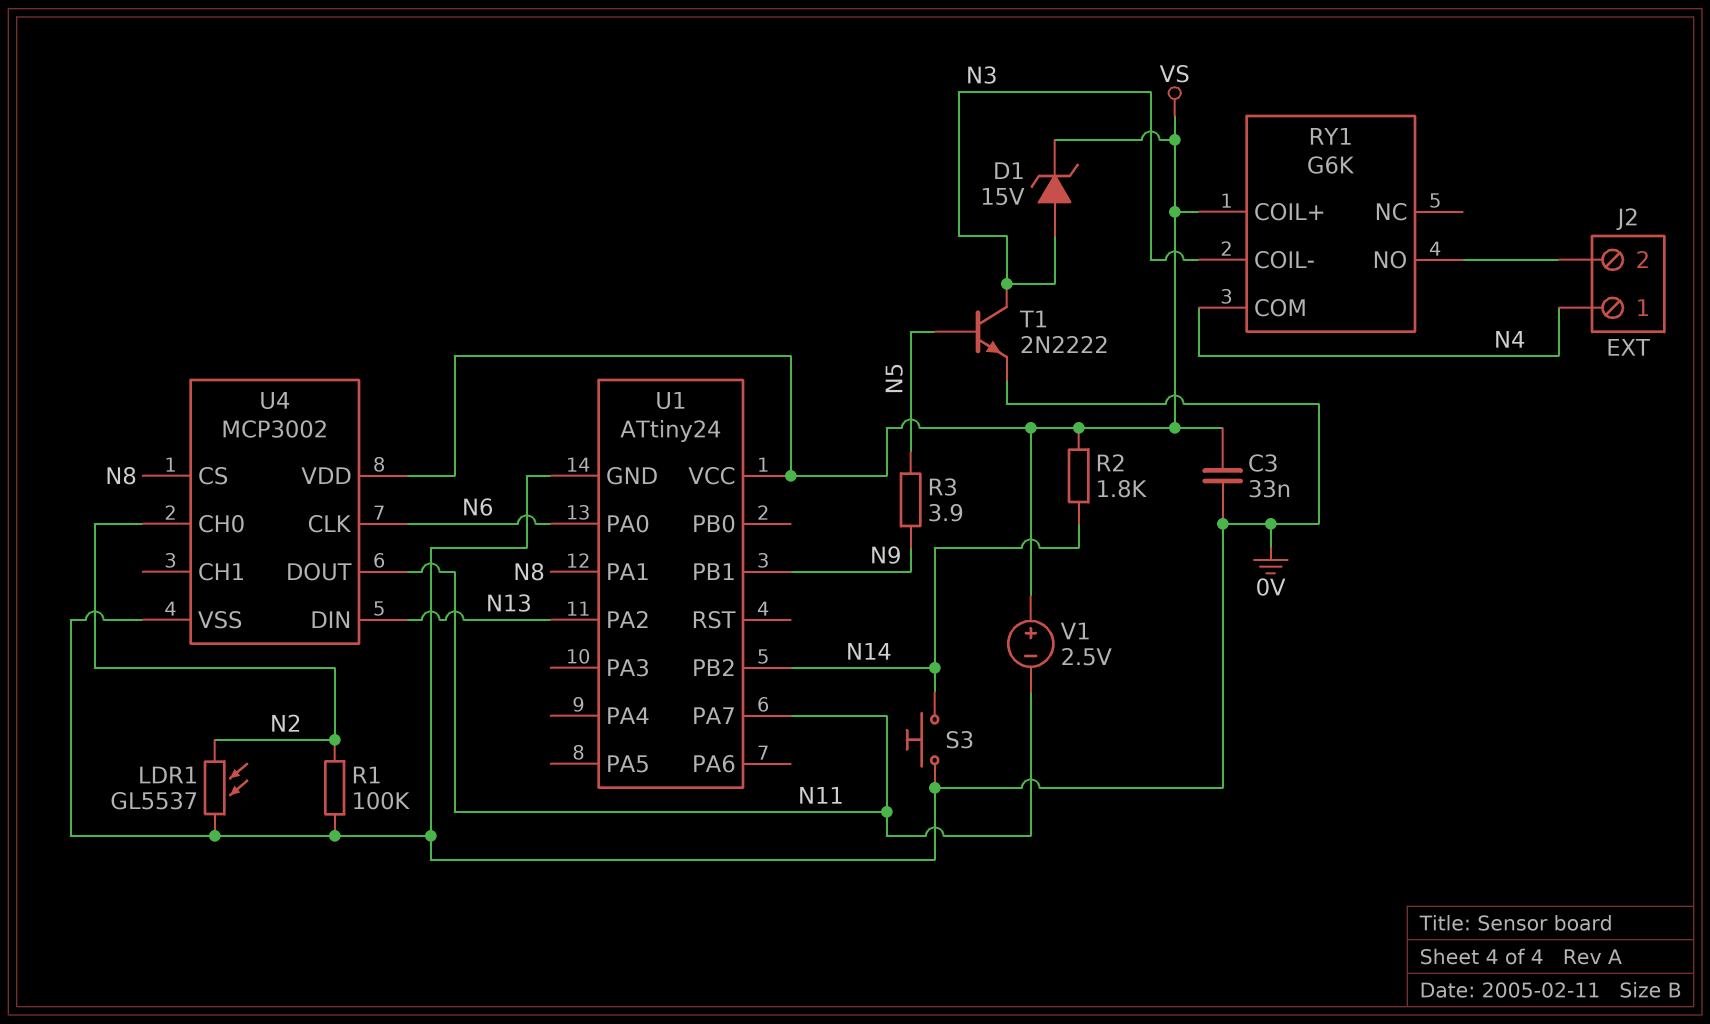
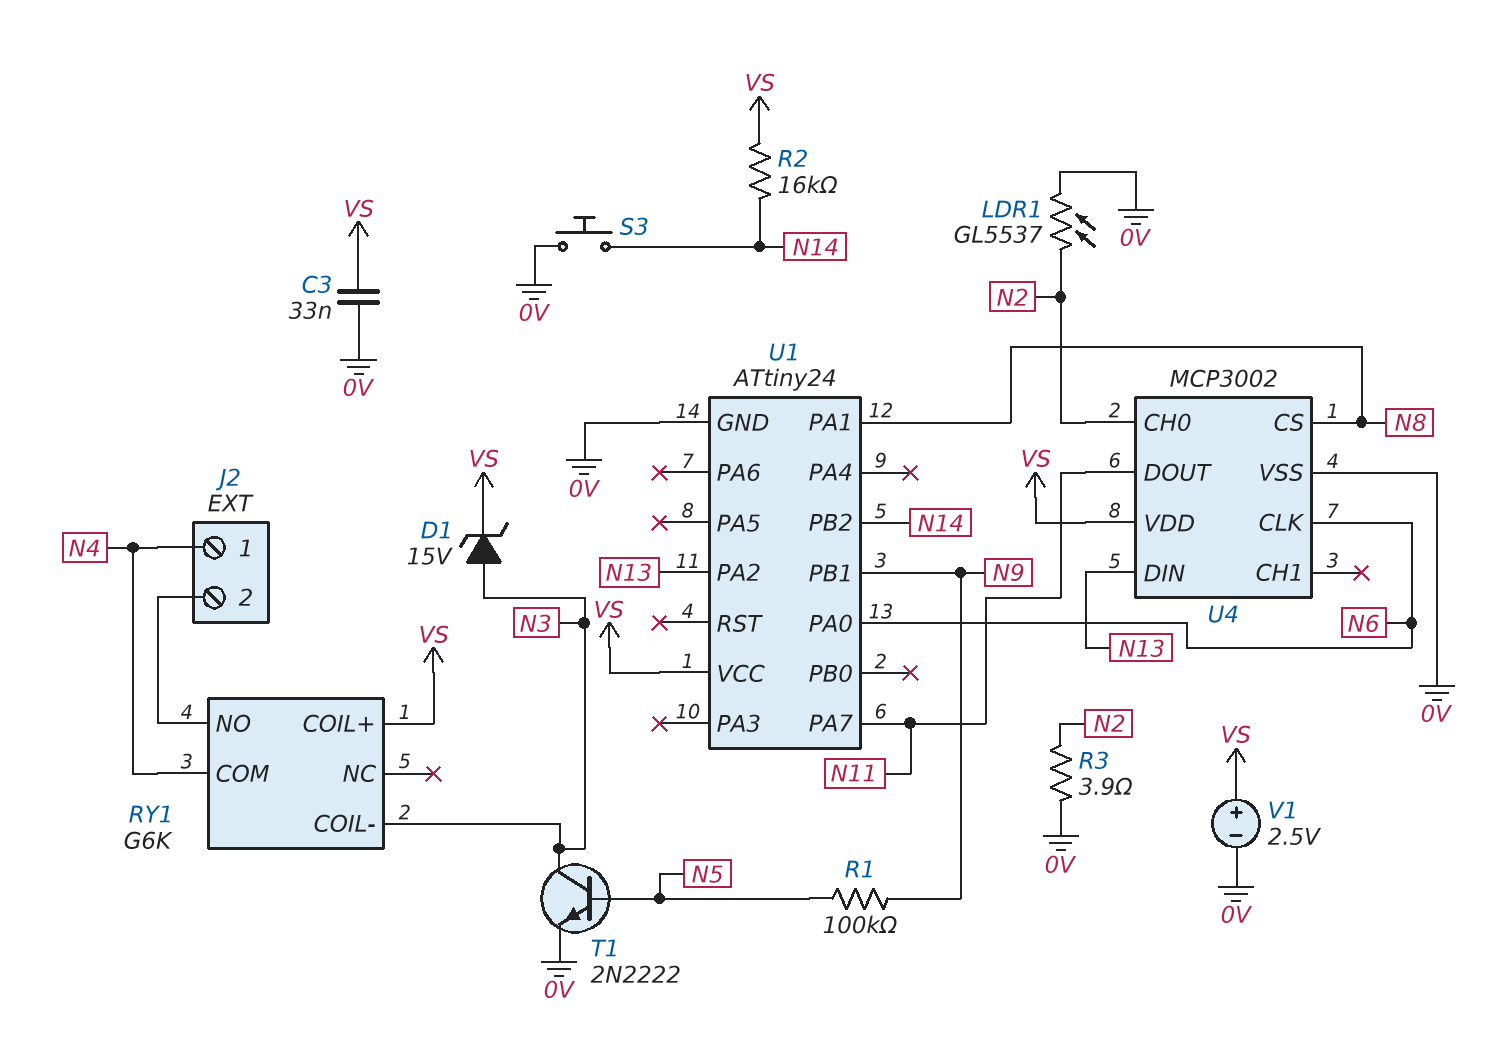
R1: 100k (0V, N2) -> 100k (N5, N9)
R2: 1.8k (N14, VS) -> 16k (N14, VS)
R3: 3.9 (N5, N9) -> 3.9 (0V, N2)
V1: 2.5V (plus VS, minus N11) -> 2.5V (plus VS, minus 0V)

